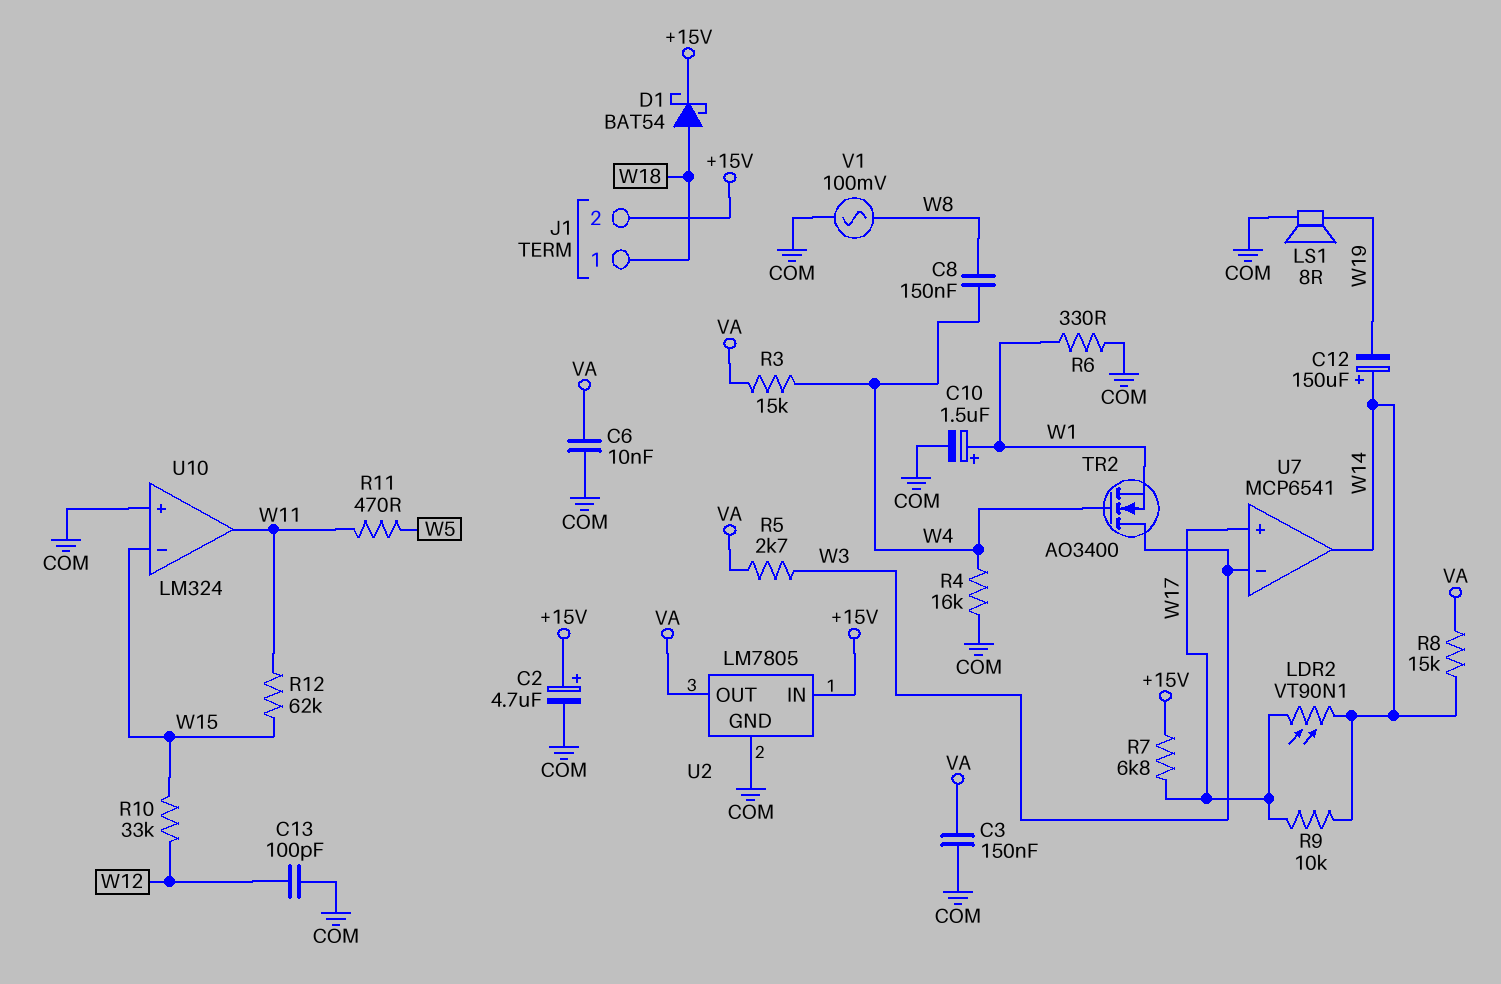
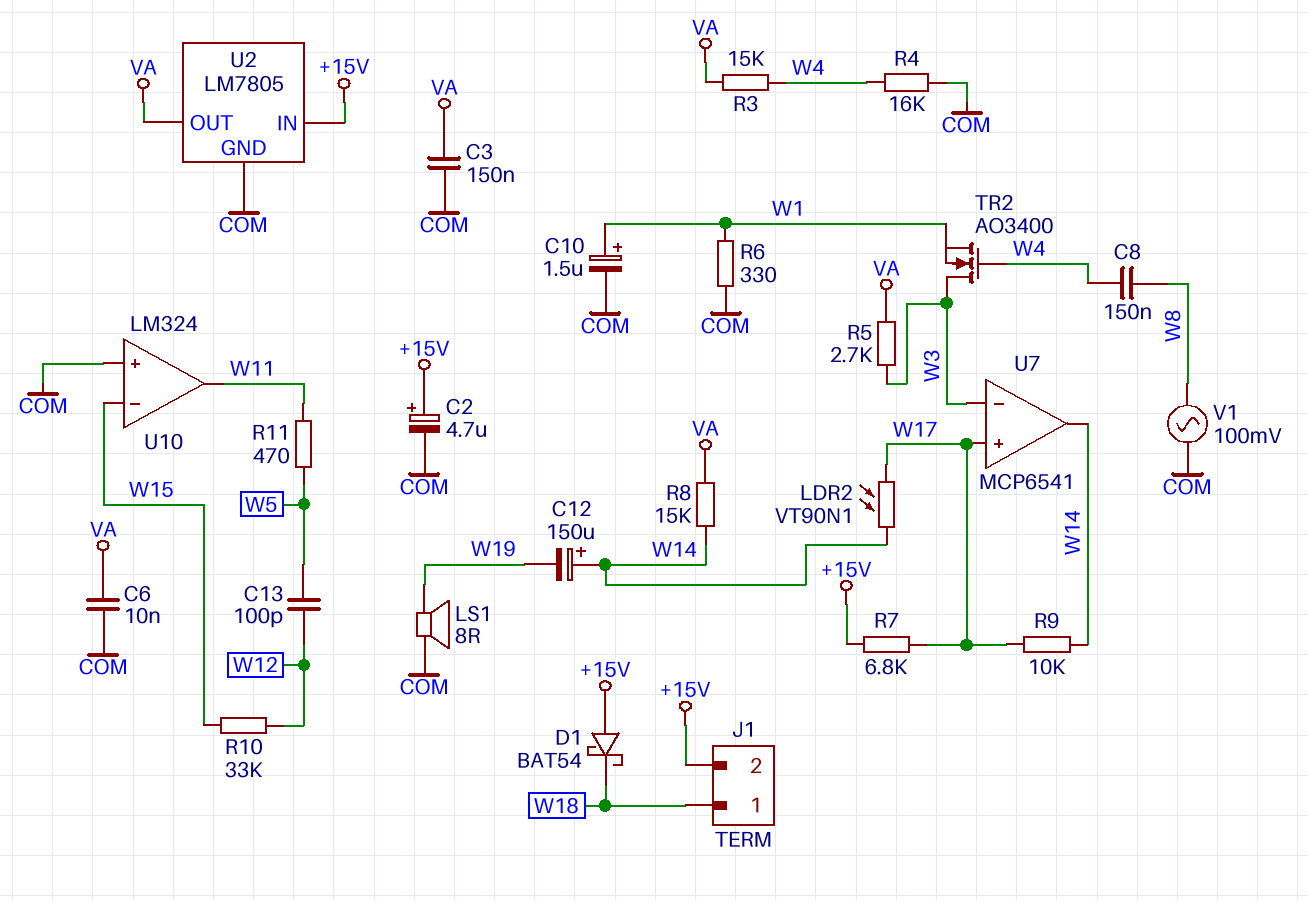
C13: 100pF (COM, W12) -> 100pF (W5, W12)
D1: schottky BAT54 (A W18, K +15V) -> schottky BAT54 (A +15V, K W18)
R12: 62k (W11, W15) -> none

